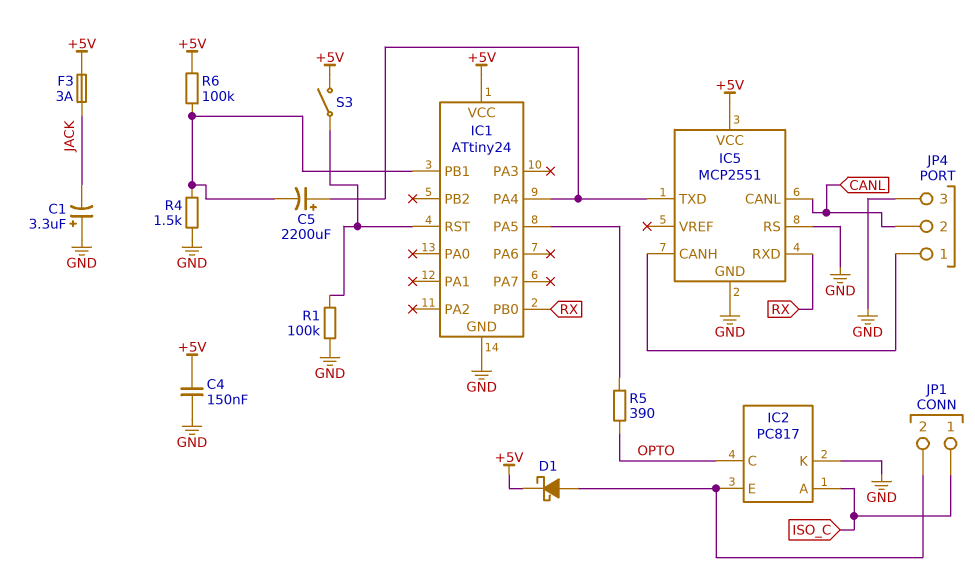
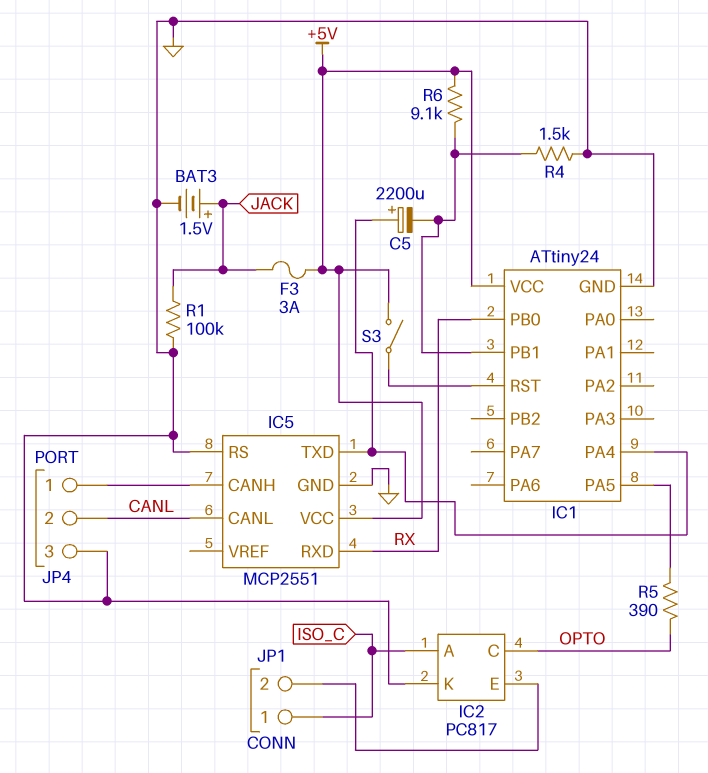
BAT3: none -> 1.5V (plus JACK, minus GND)
C1: 3.3uF (plus GND, minus JACK) -> none
C4: 150nF (+5V, GND) -> none
D1: schottky (A IC2/E, K +5V) -> none
R1: 100k (GND, IC1/RST) -> 100k (GND, JACK)
R6: 100k (+5V, IC1/PB1) -> 9.1k (+5V, IC1/PB1)

